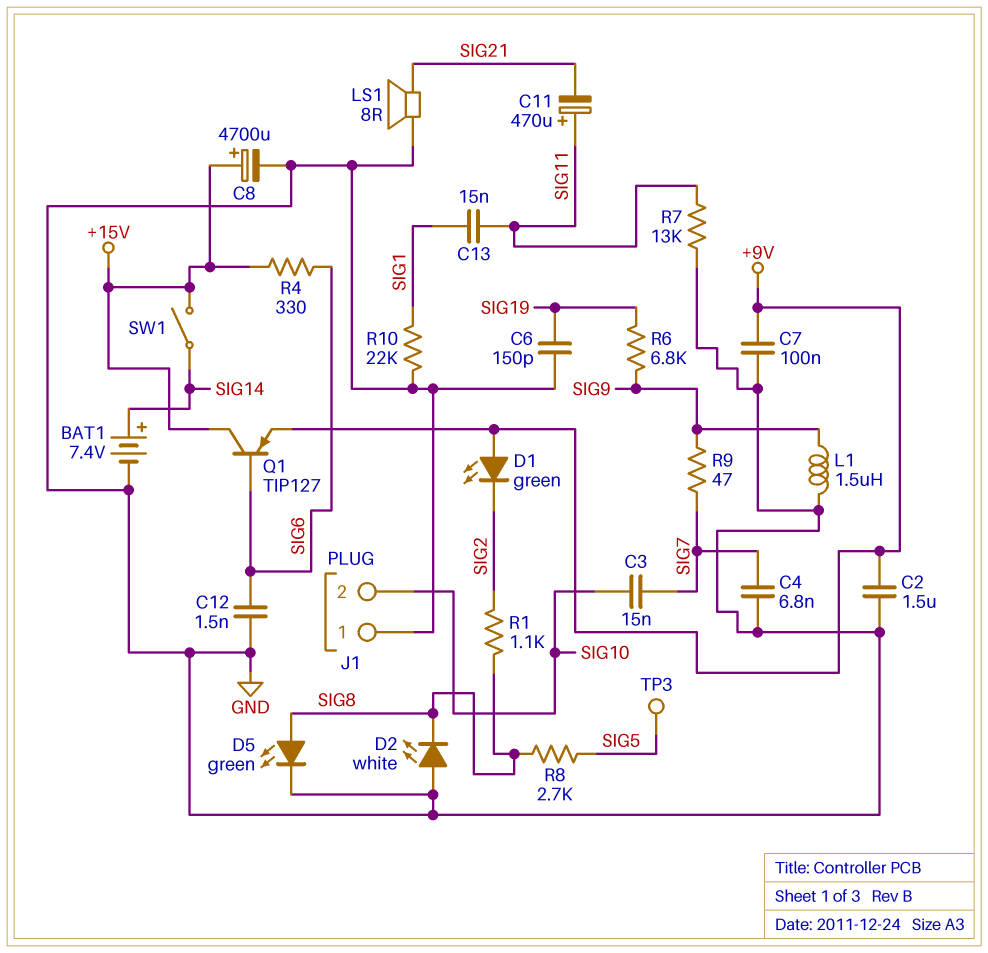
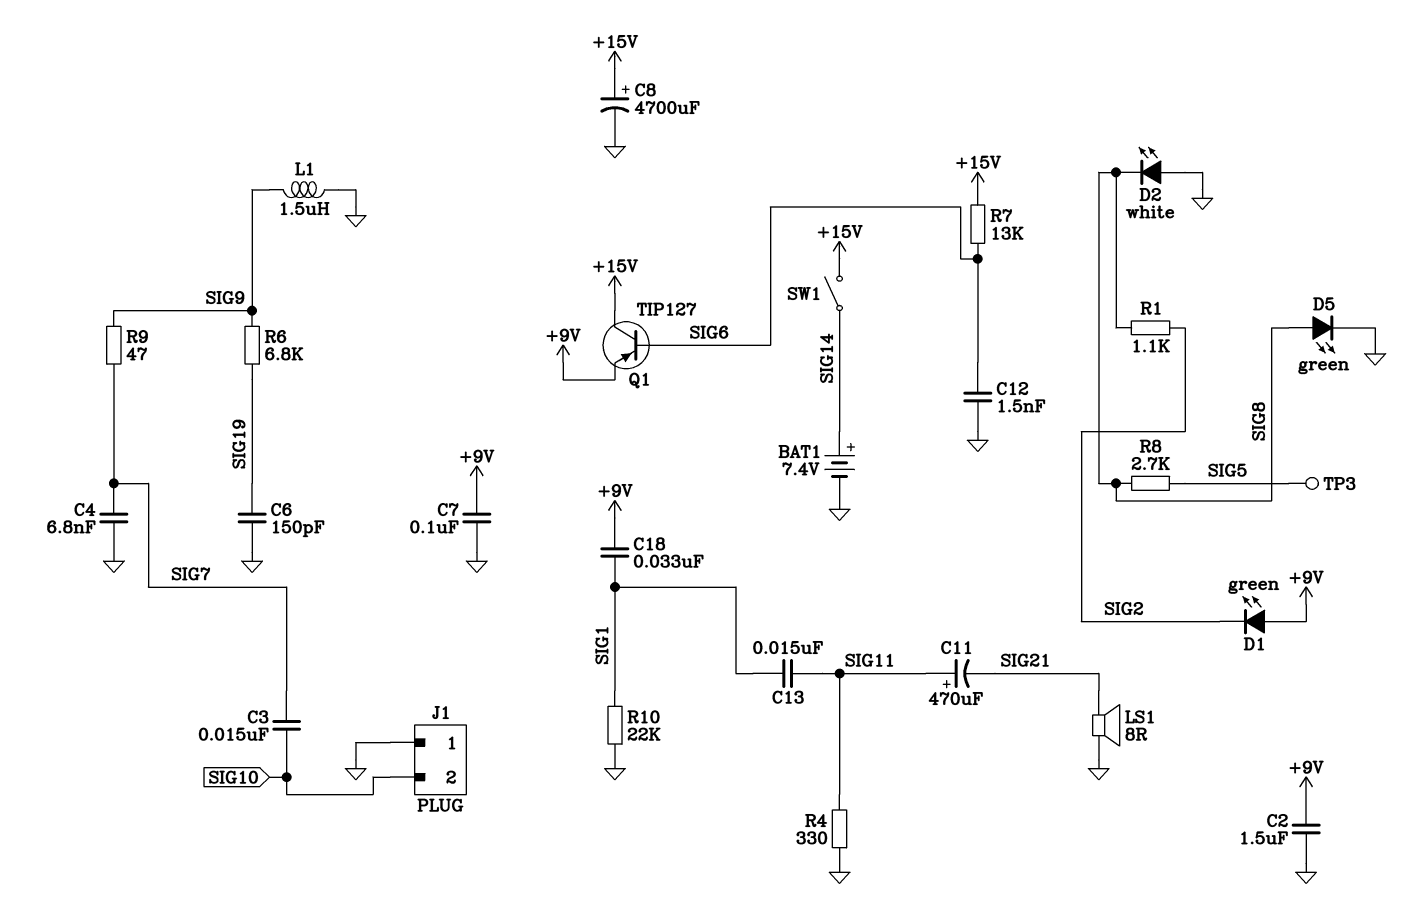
C18: none -> 33nF (+9V, SIG1)
R4: 330 (+15V, SIG6) -> 330 (GND, SIG11)
R7: 13k (GND, SIG11) -> 13k (+15V, SIG6)

